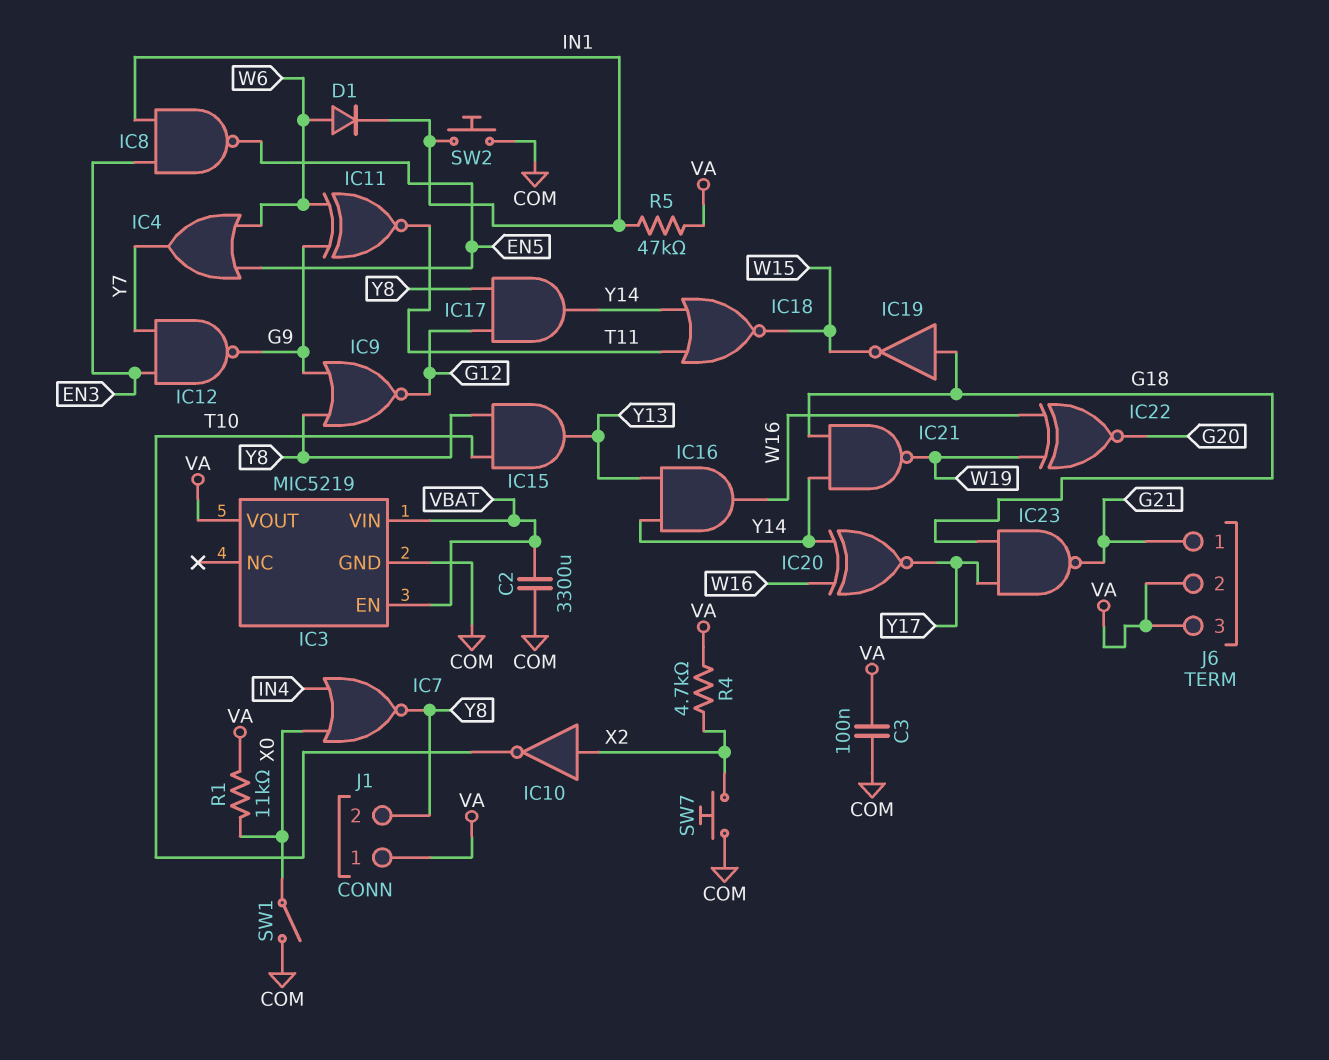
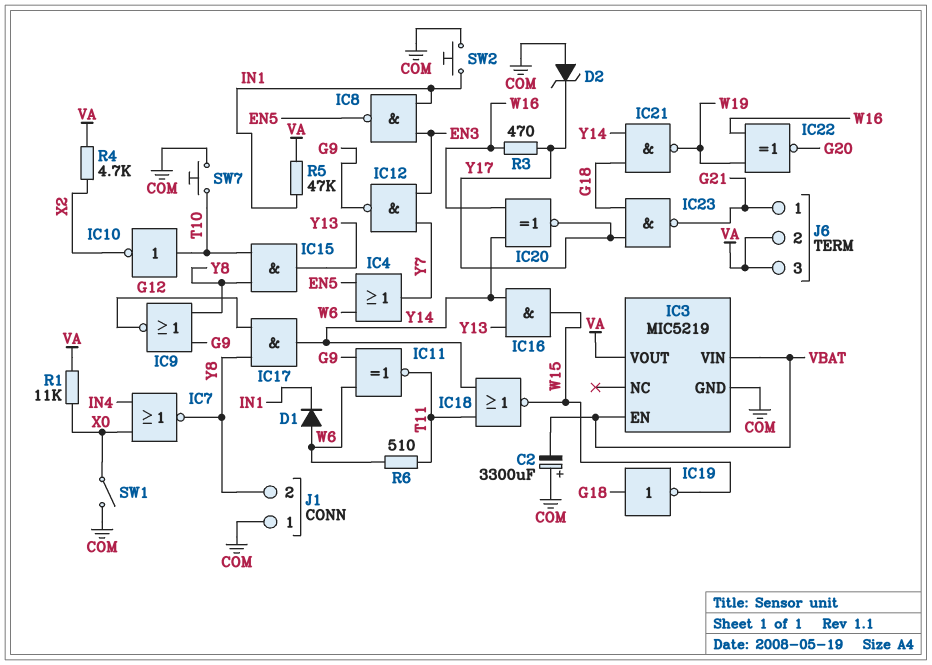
C2: 3300uF (COM, VBAT) -> 3300uF (plus COM, minus VBAT)
C3: 100nF (COM, VA) -> none
D2: none -> zener (A COM, K Y17)
IC10: NOT (in X2, out T10) -> NOT (in T10, out X2)
IC16: AND (in Y13, in Y14, out W16) -> AND (in Y13, in Y14, out W15)
J1 pin 1: VA -> COM
R3: none -> 470 (W16, Y17)
R6: none -> 510 (T11, W6)
SW7: button (COM, X2) -> button (COM, T10)

